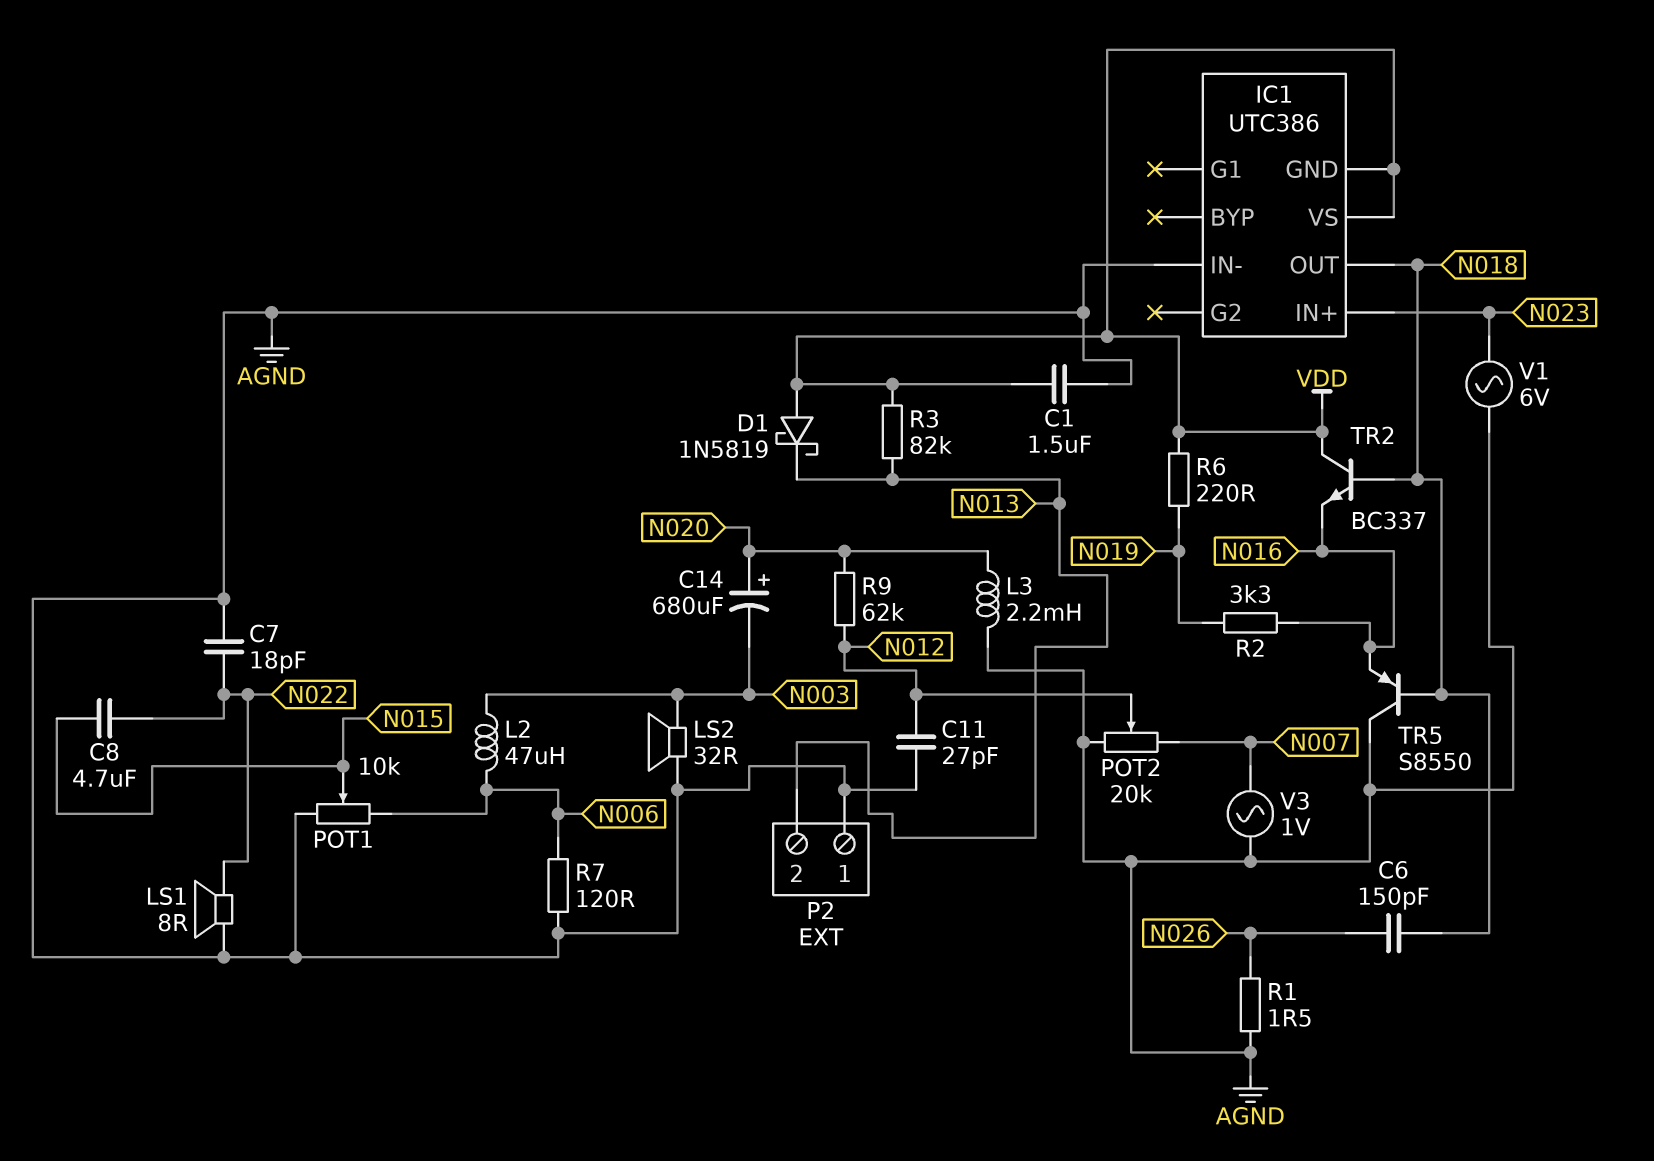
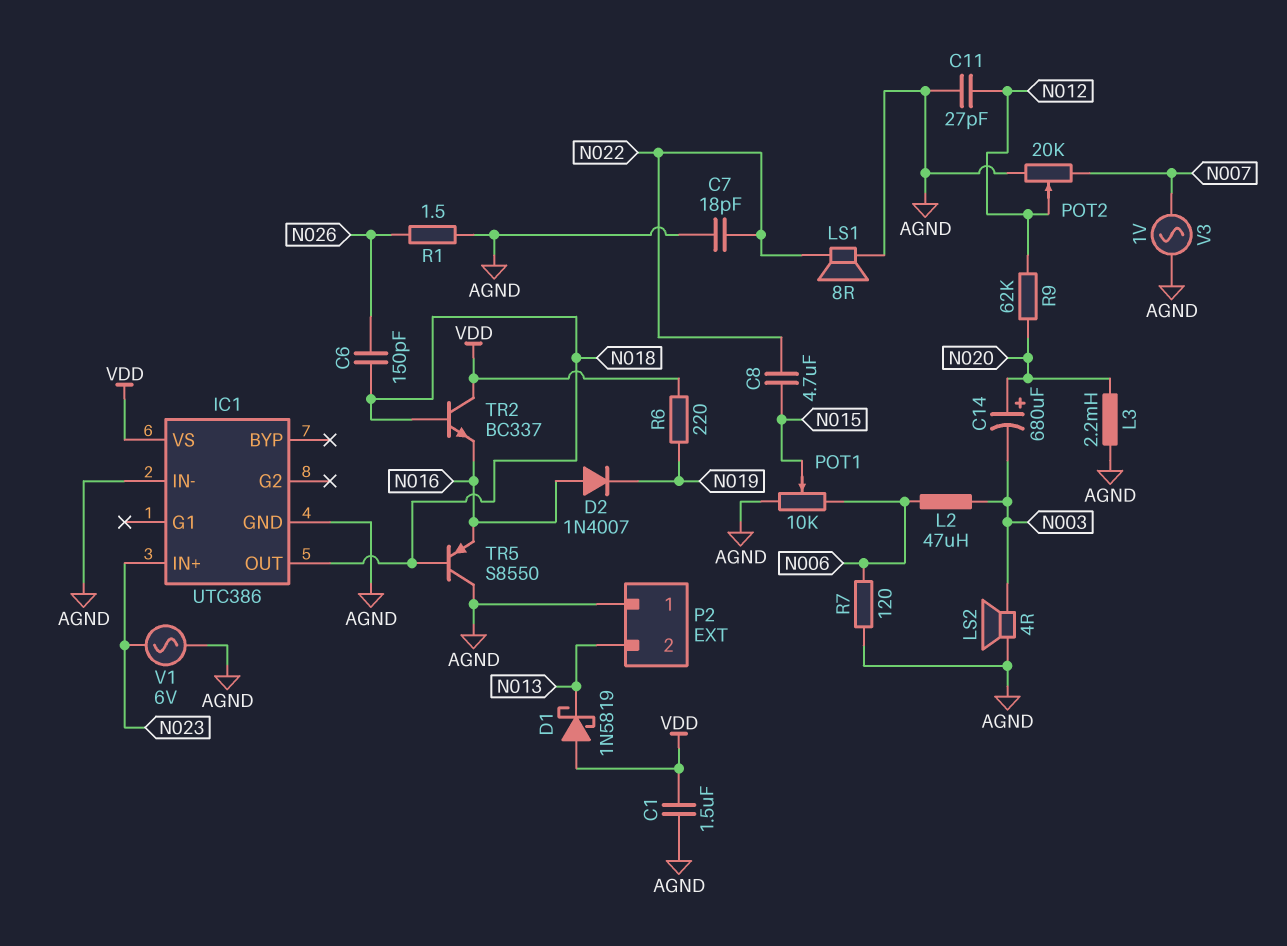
D2: none -> diode 1N4007 (A N016, K N019)
IC1 pin GND: VDD -> AGND
LS2: speaker 32R (AGND, N003) -> speaker 4R (AGND, N003)
R2: 3.3k (N016, N019) -> none
R3: 82k (N013, VDD) -> none

